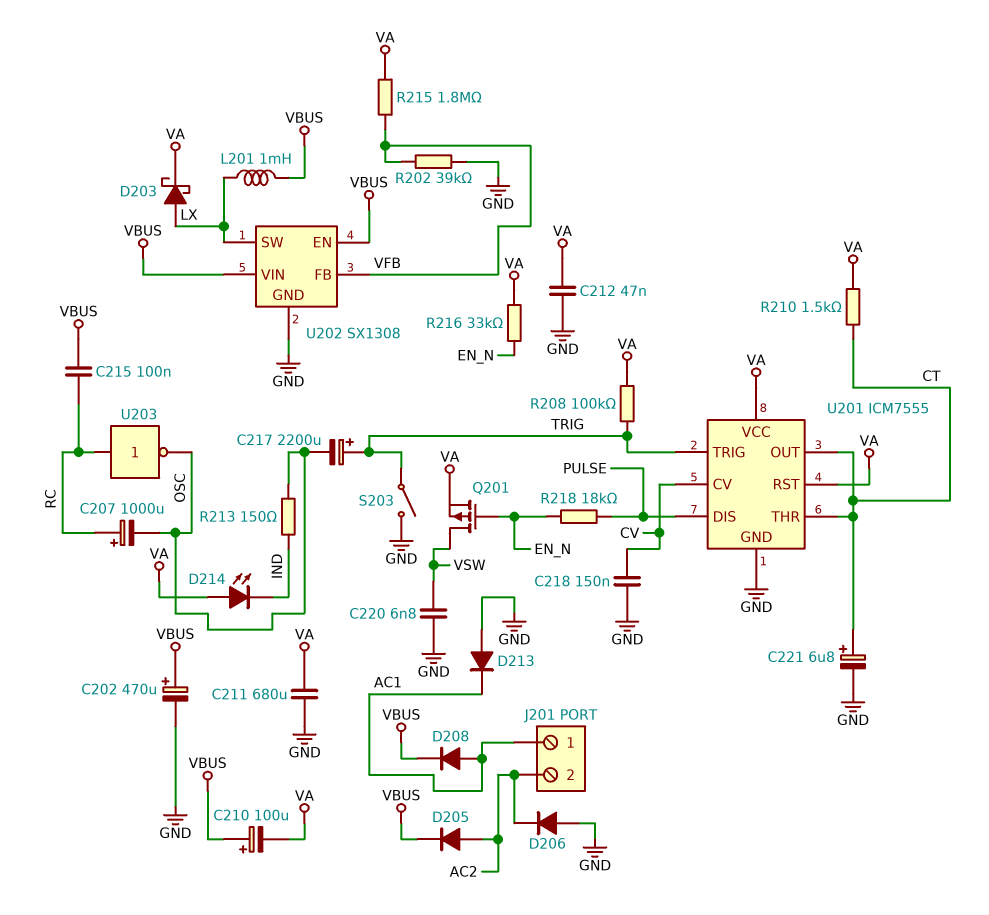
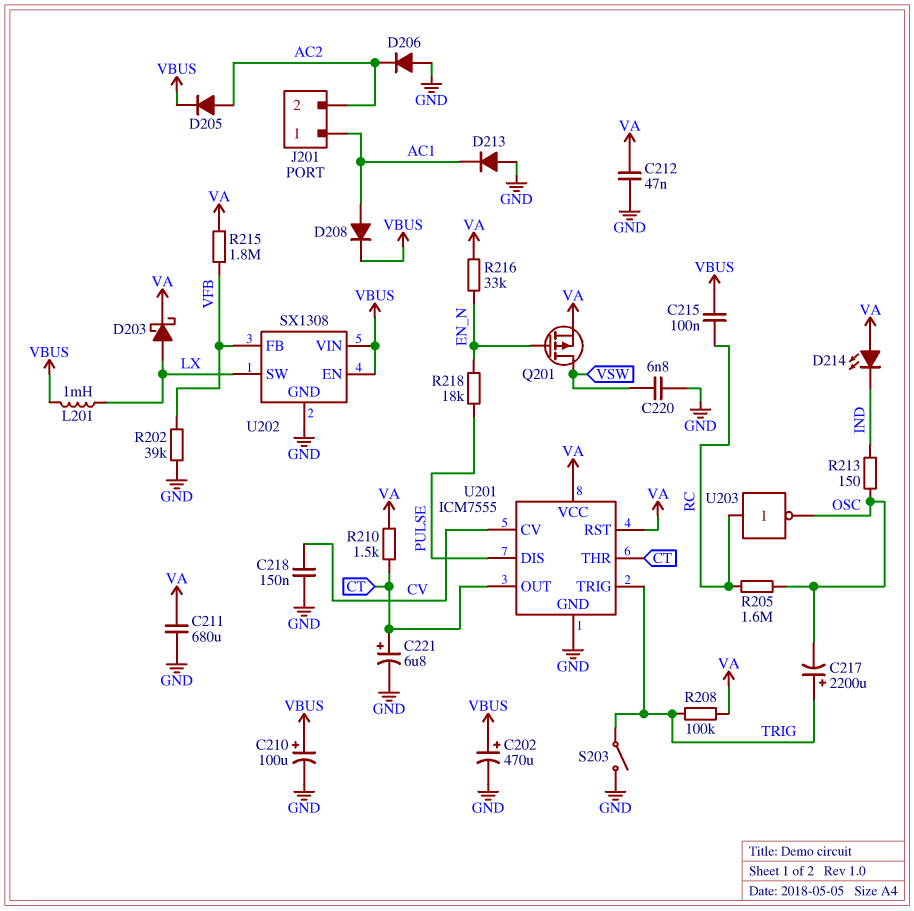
C207: 1000uF (plus RC, minus OSC) -> none
C210: 100uF (plus VBUS, minus VA) -> 100uF (plus VBUS, minus GND)
R205: none -> 1.6M (OSC, RC)

